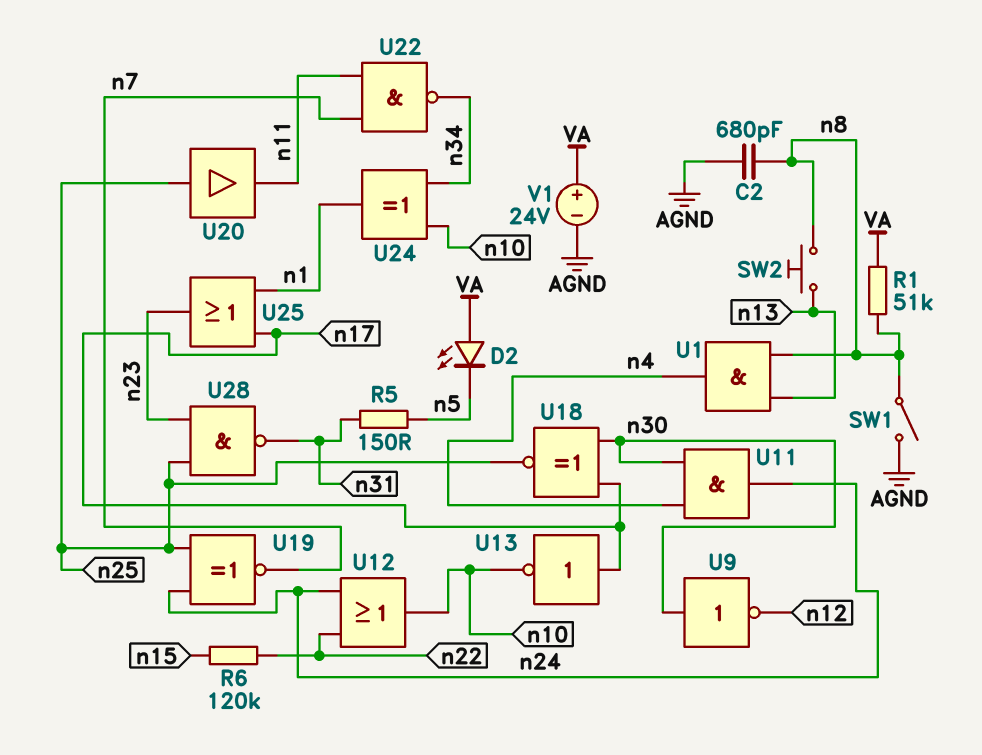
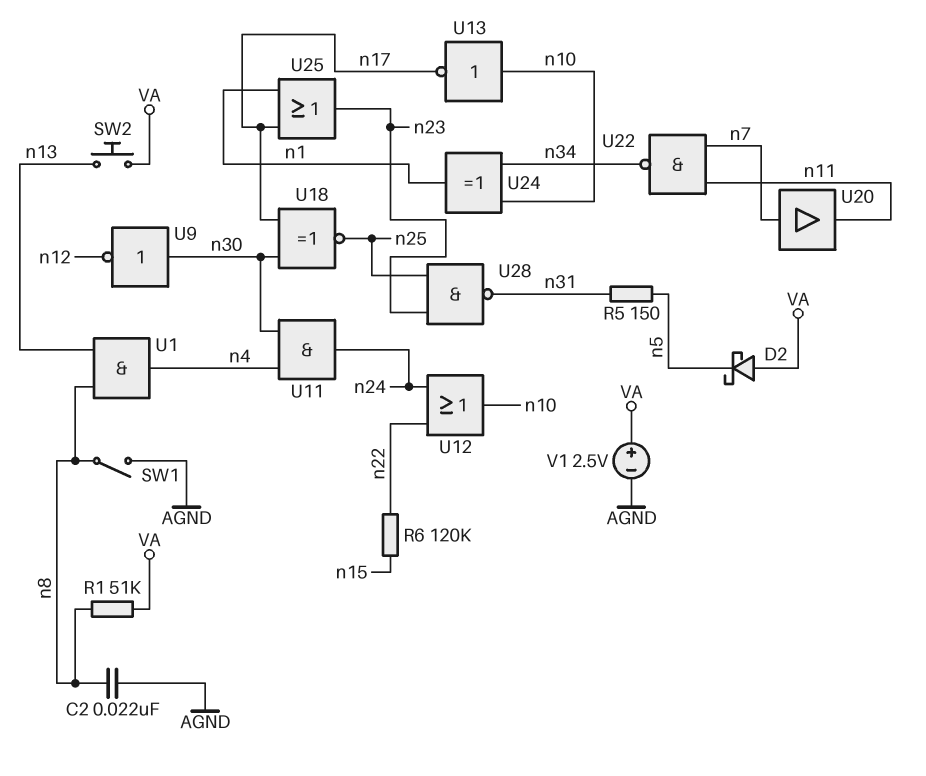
C2: 680pF (AGND, n8) -> 22nF (AGND, n8)
D2: LED (A VA, K n5) -> schottky (A VA, K n5)
SW2: button (n8, n13) -> button (VA, n13)
U13: NOT (in n17, out n10) -> NOT (in n10, out n17)
U19: XNOR (in n24, in n25, out n7) -> none
U20: buffer (in n25, out n11) -> buffer (in n7, out n11)
V1: 24V (plus VA, minus AGND) -> 2.5V (plus VA, minus AGND)

